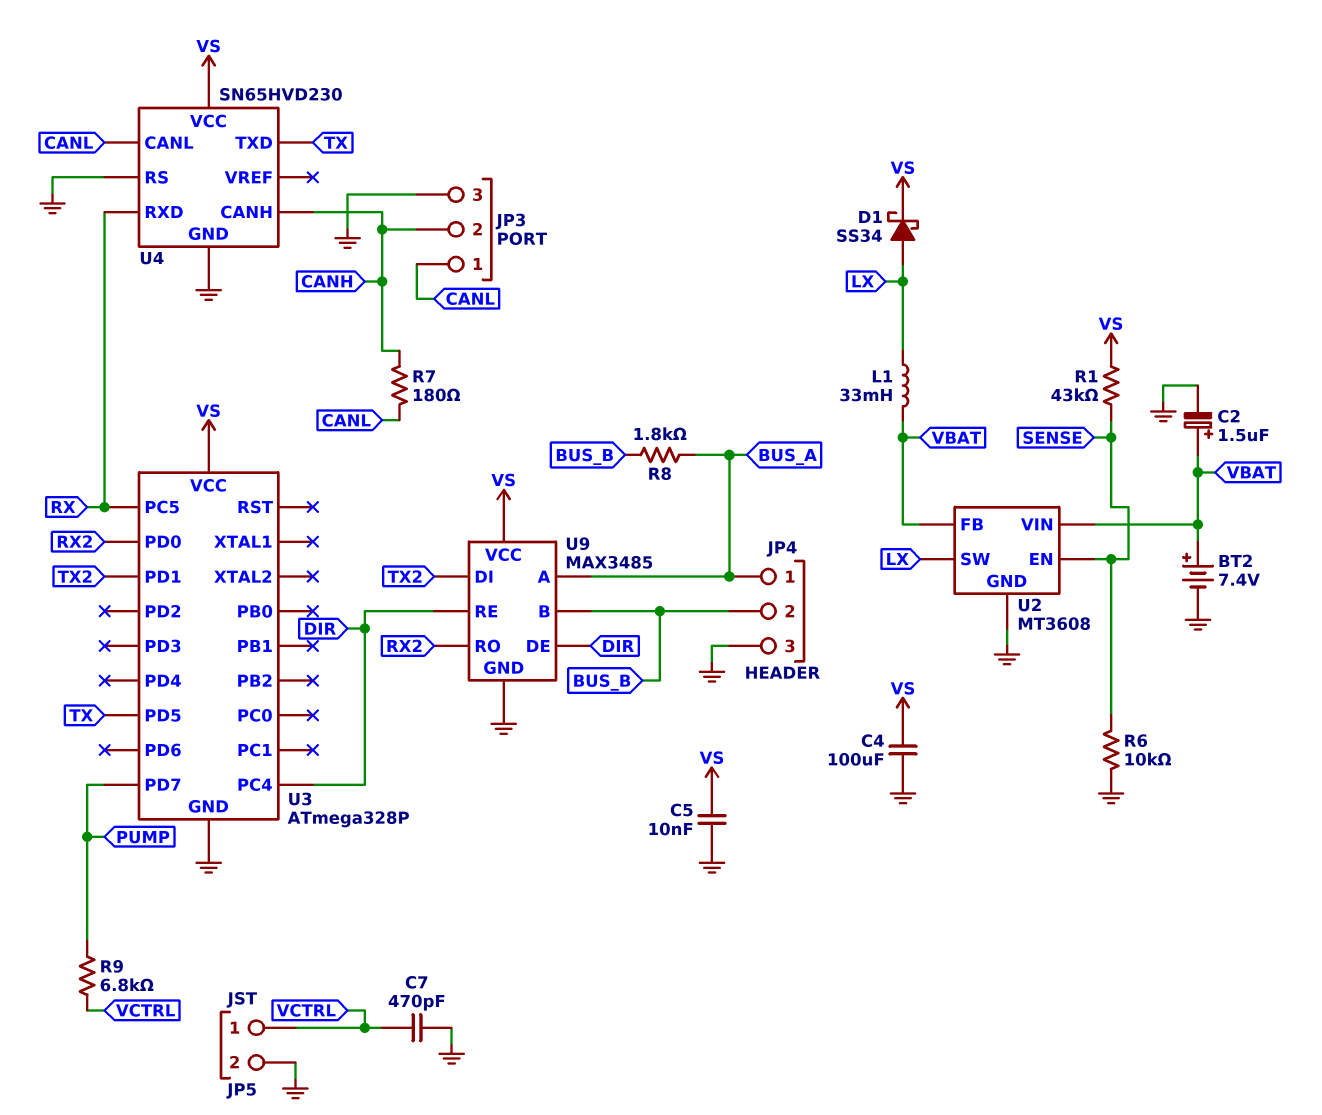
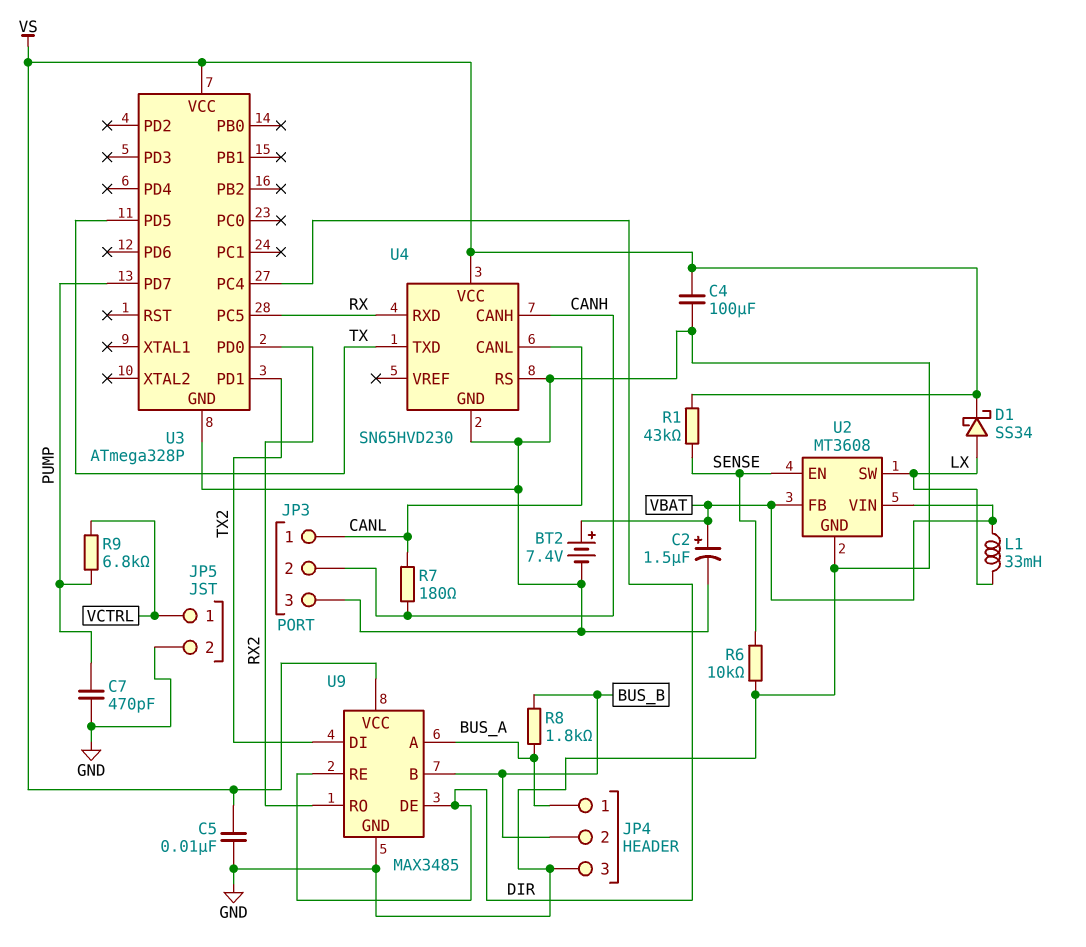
C7: 470pF (GND, VCTRL) -> 470pF (GND, PUMP)

